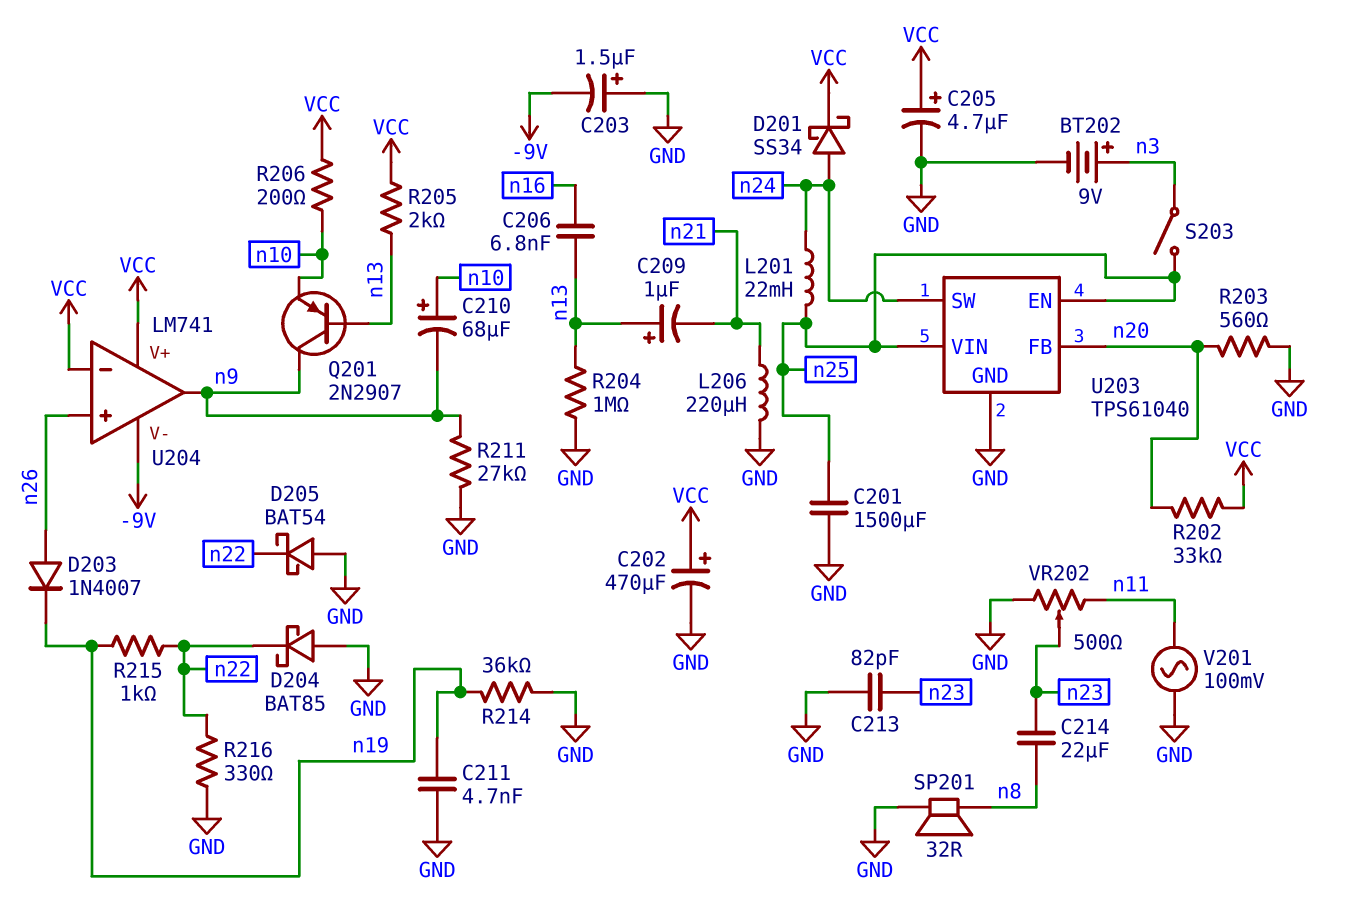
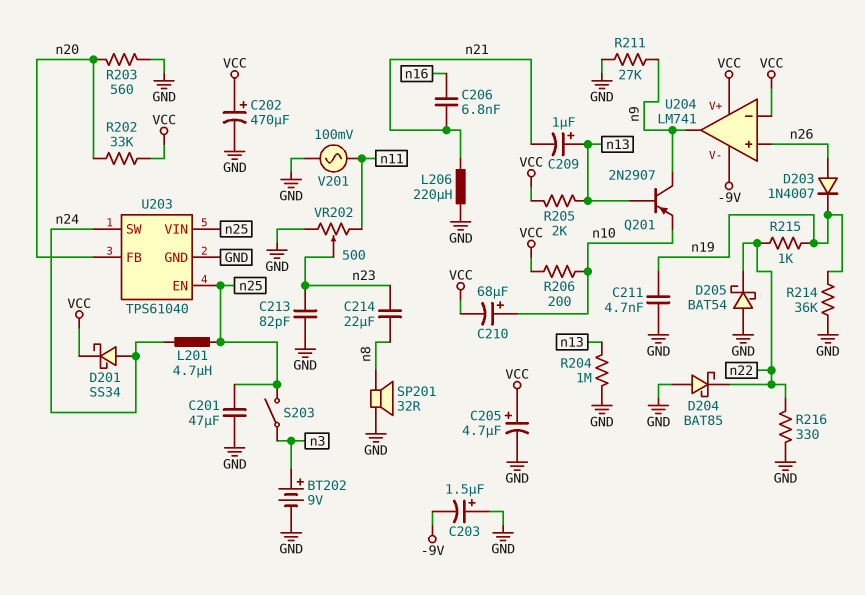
C201: 1500uF (GND, n25) -> 47uF (GND, n25)
C206: 6.8nF (n13, n16) -> 6.8nF (n16, n21)
C210: 68uF (plus n10, minus n9) -> 68uF (plus n10, minus VCC)
L201: 22mH (n24, n25) -> 4.7uH (n24, n25)

